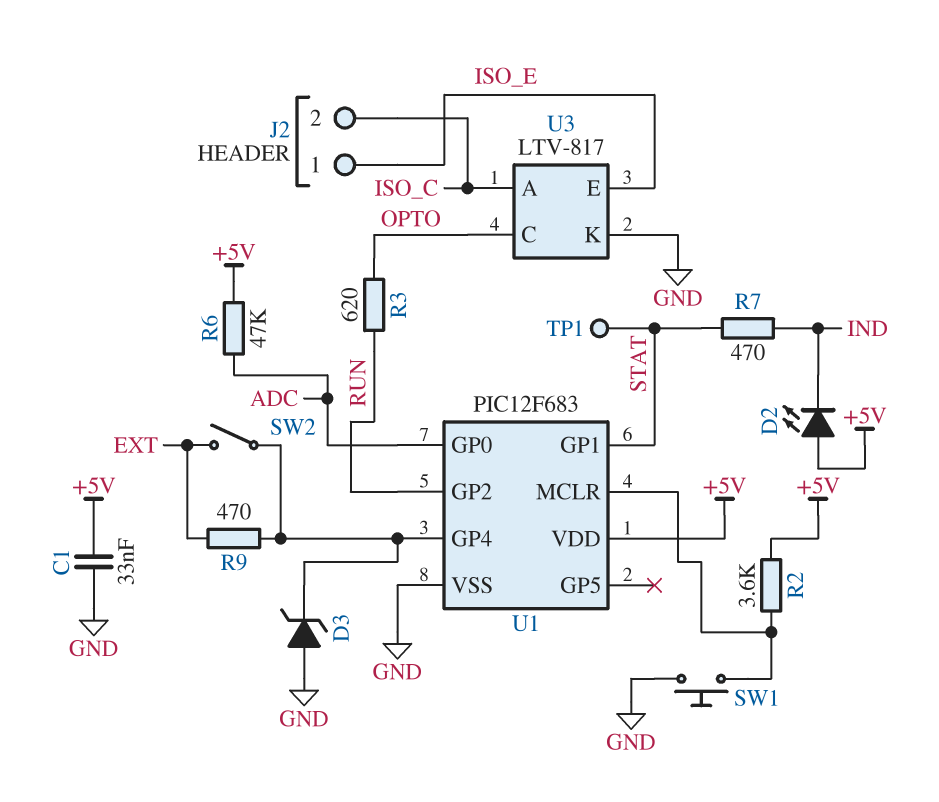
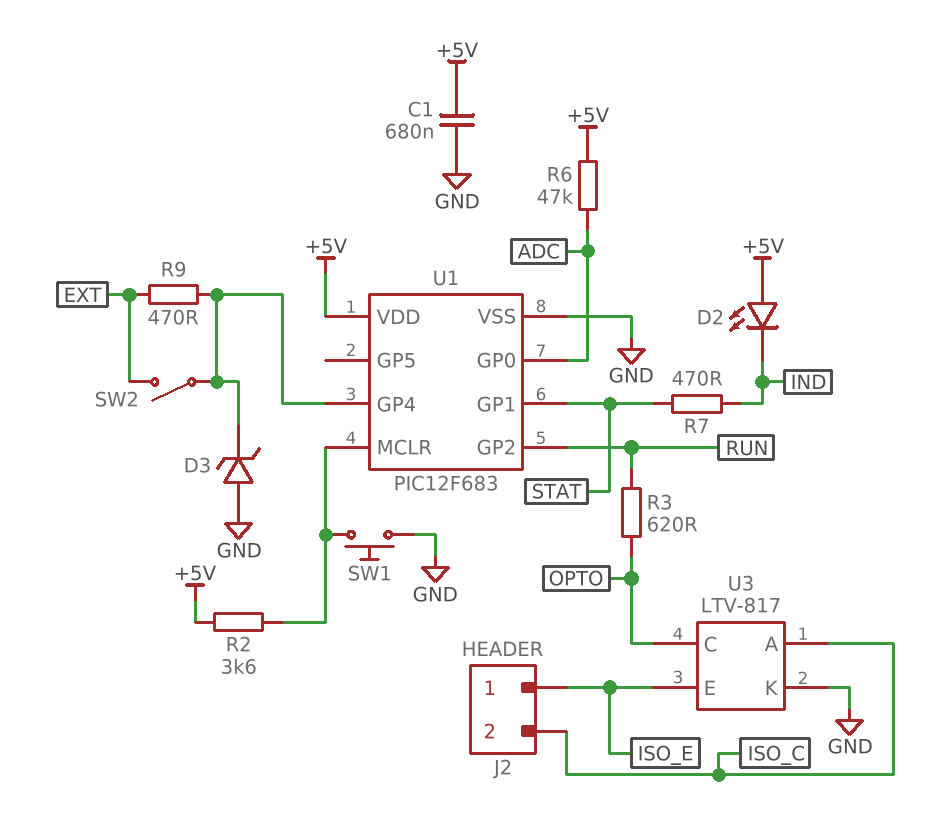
C1: 33nF (+5V, GND) -> 680nF (+5V, GND)
TP1: test point (STAT) -> none

